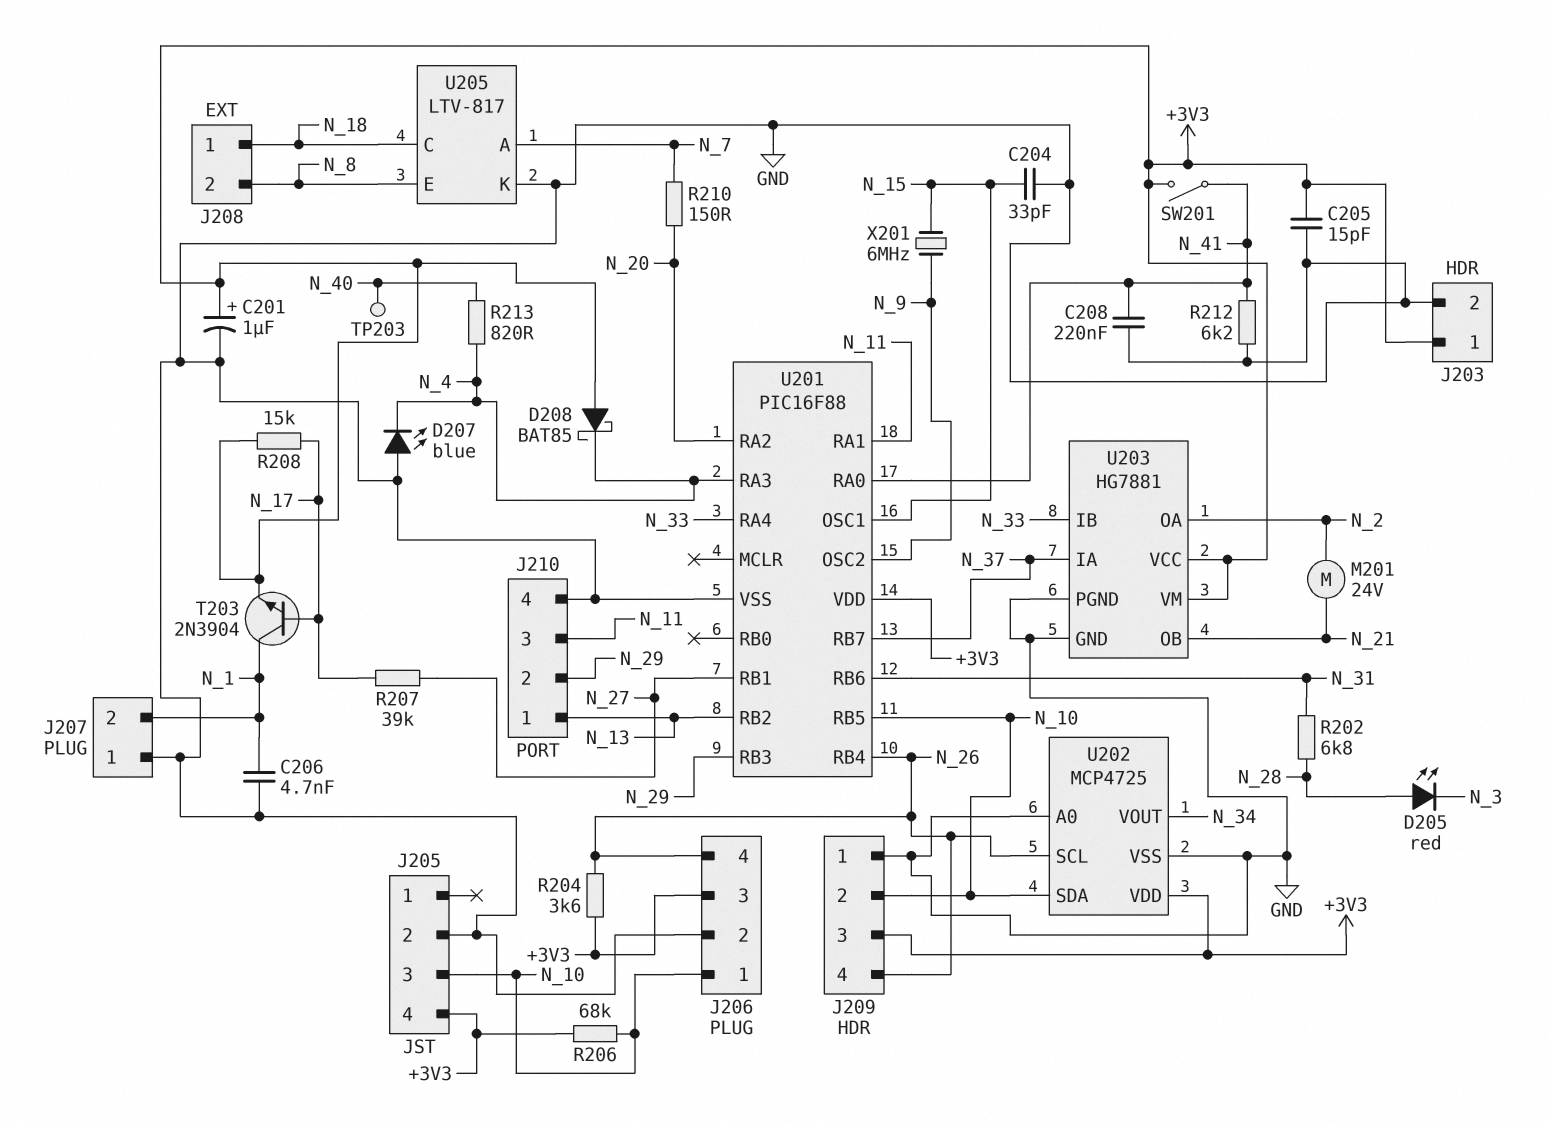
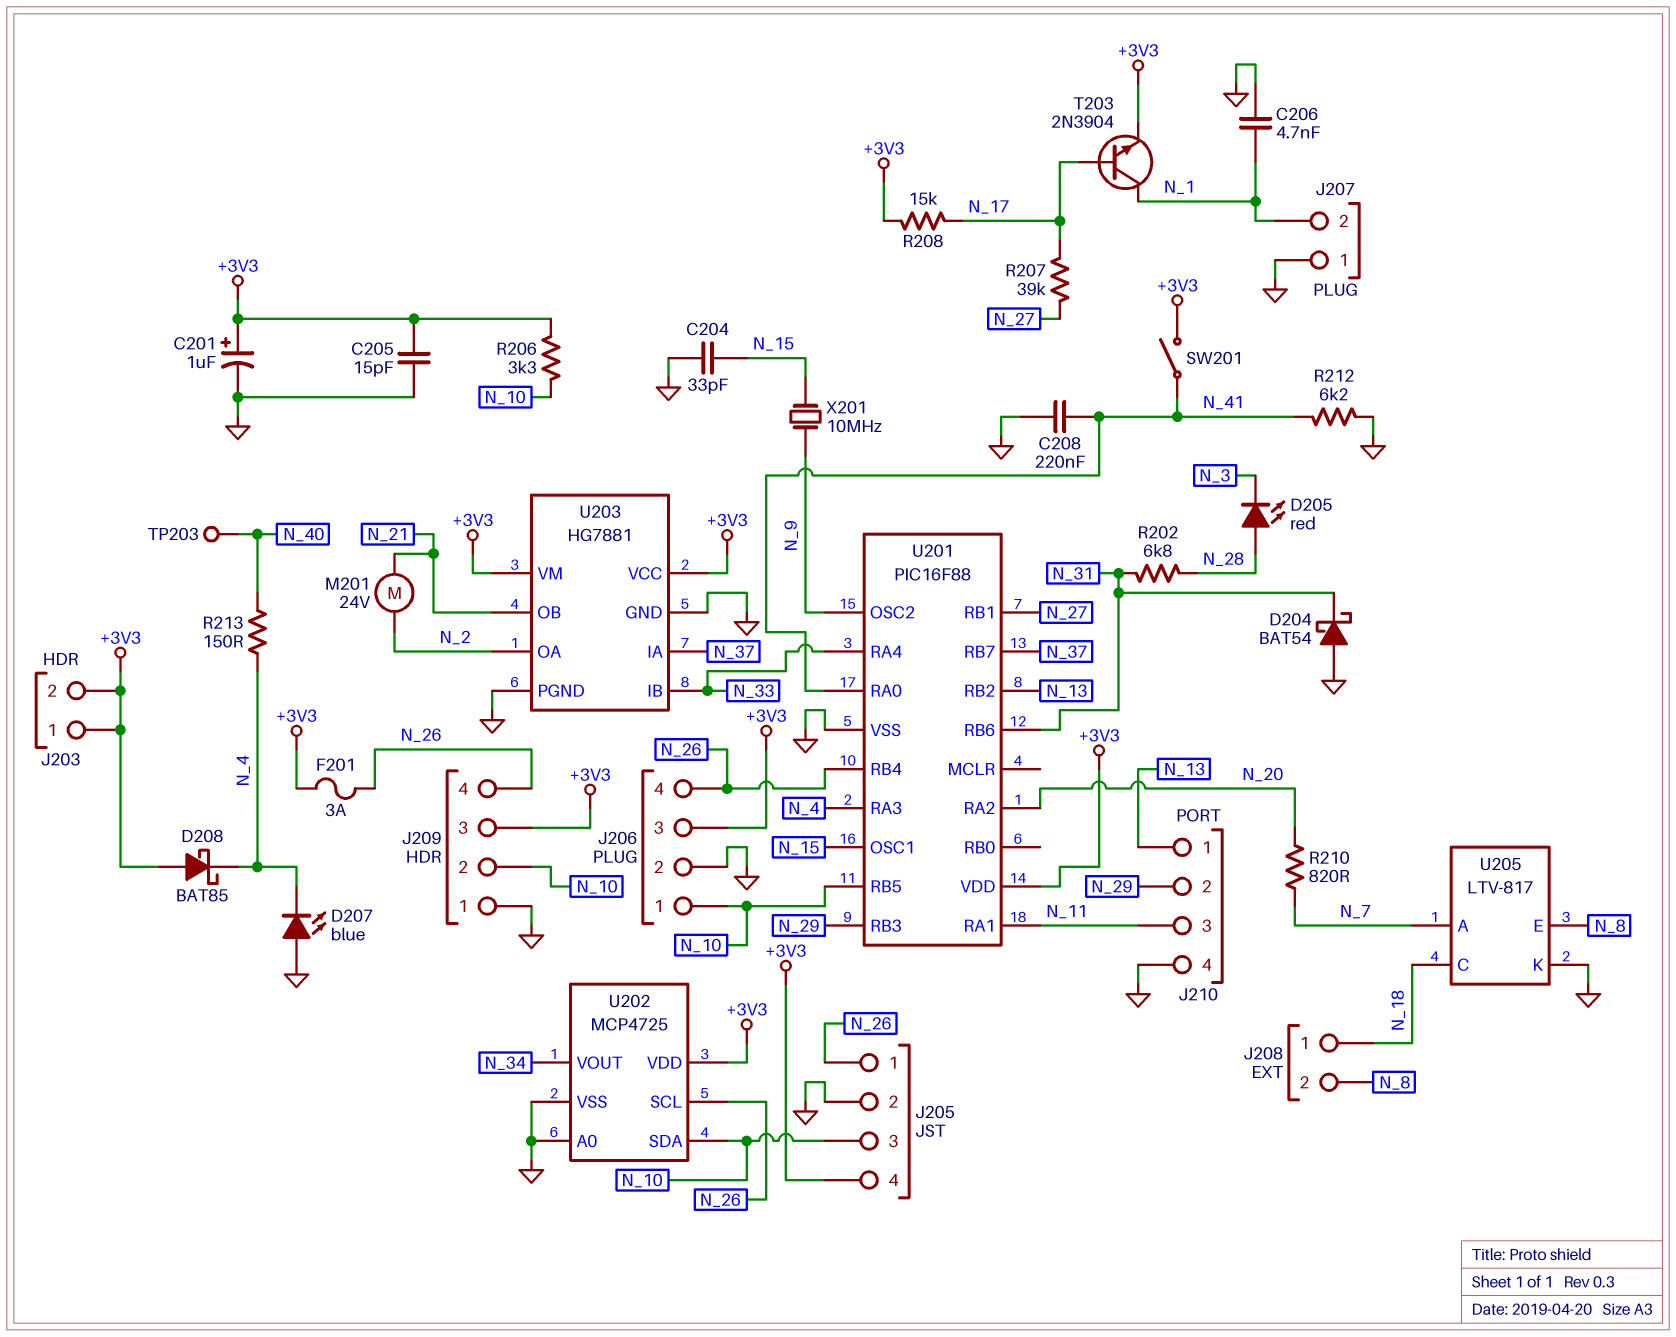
D204: none -> schottky BAT54 (A GND, K N_31)
F201: none -> 3A (+3V3, N_26)
J203 pin 2: GND -> +3V3
J205 pin 1: none -> N_26
R204: 3.6k (+3V3, N_26) -> none
R206: 68k (+3V3, N_10) -> 3.3k (+3V3, N_10)
R210: 150 (N_7, N_20) -> 820 (N_7, N_20)
R213: 820 (N_4, N_40) -> 150 (N_4, N_40)
X201: 6MHz (N_9, N_15) -> 10MHz (N_9, N_15)

